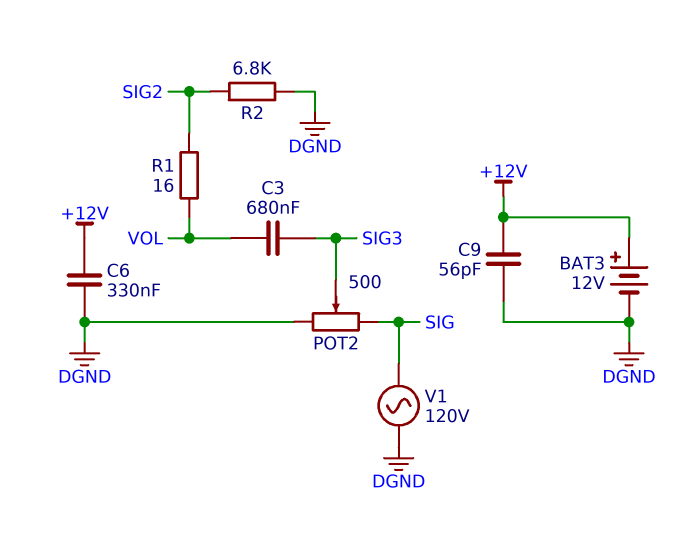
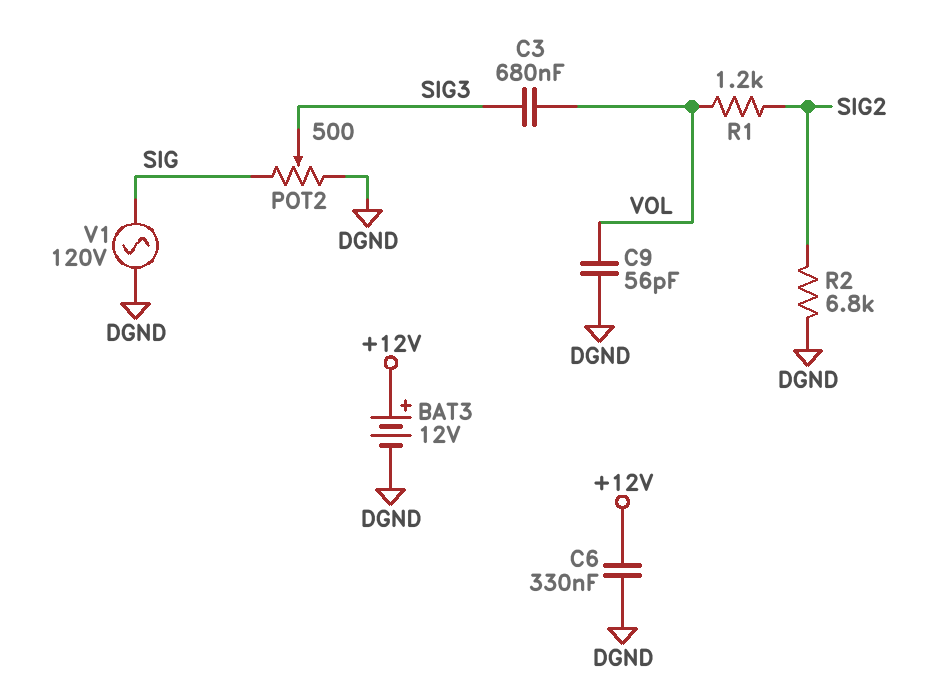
C9: 56pF (+12V, DGND) -> 56pF (DGND, VOL)
R1: 16 (SIG2, VOL) -> 1.2k (SIG2, VOL)

